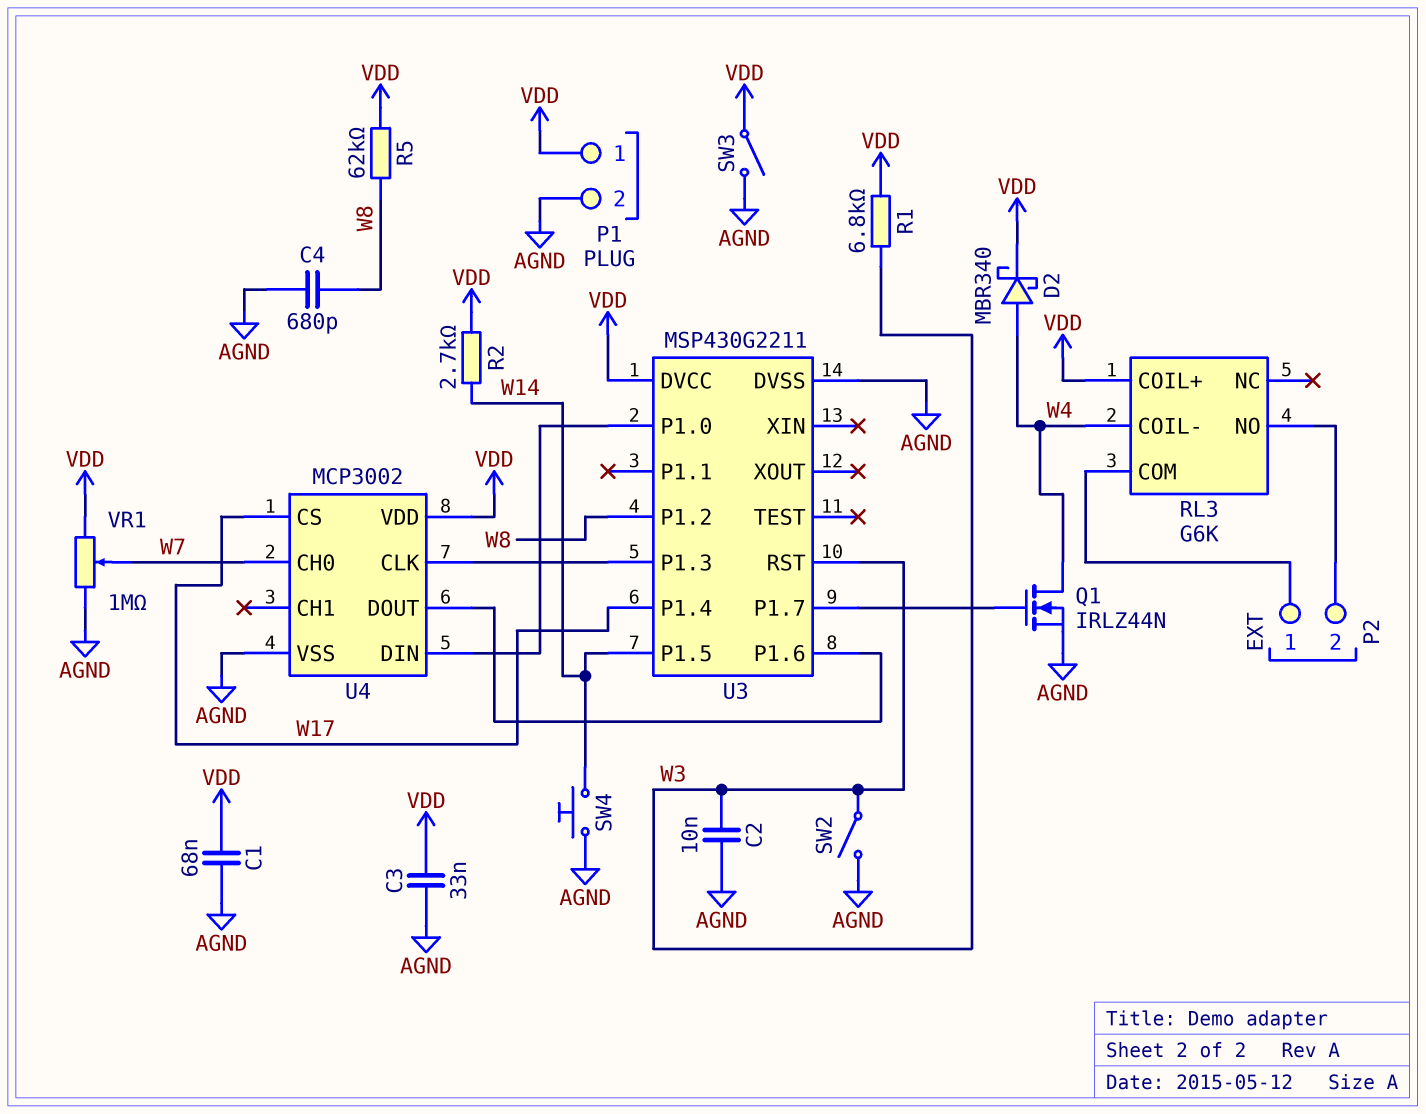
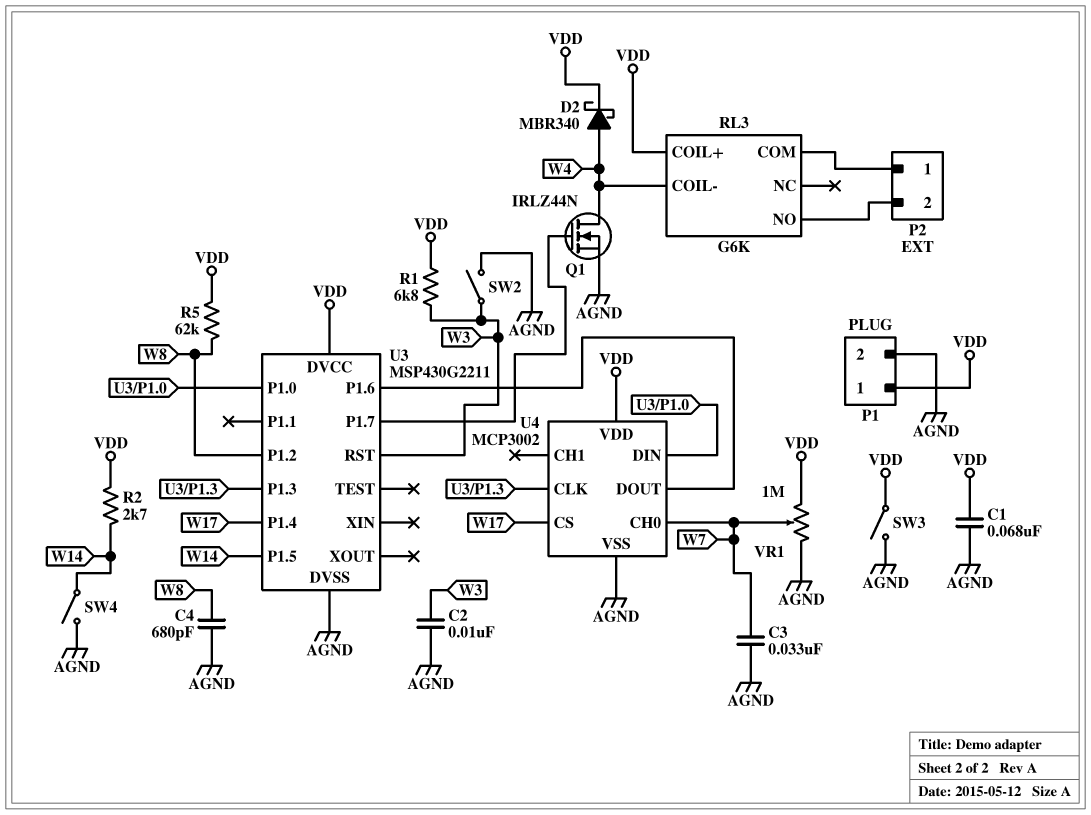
C3: 33nF (AGND, VDD) -> 33nF (AGND, W7)
SW4: button (AGND, W14) -> switch (AGND, W14)

